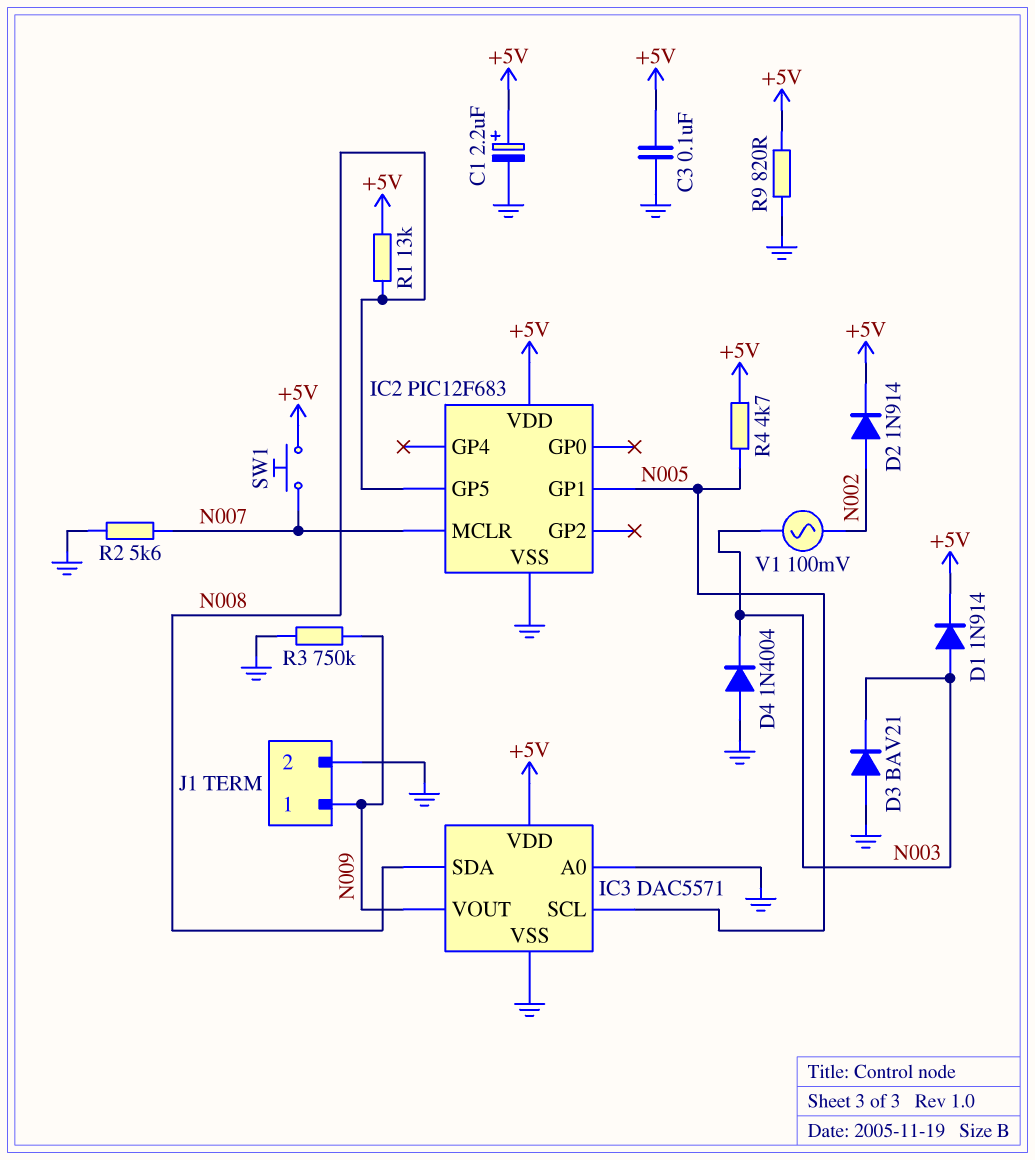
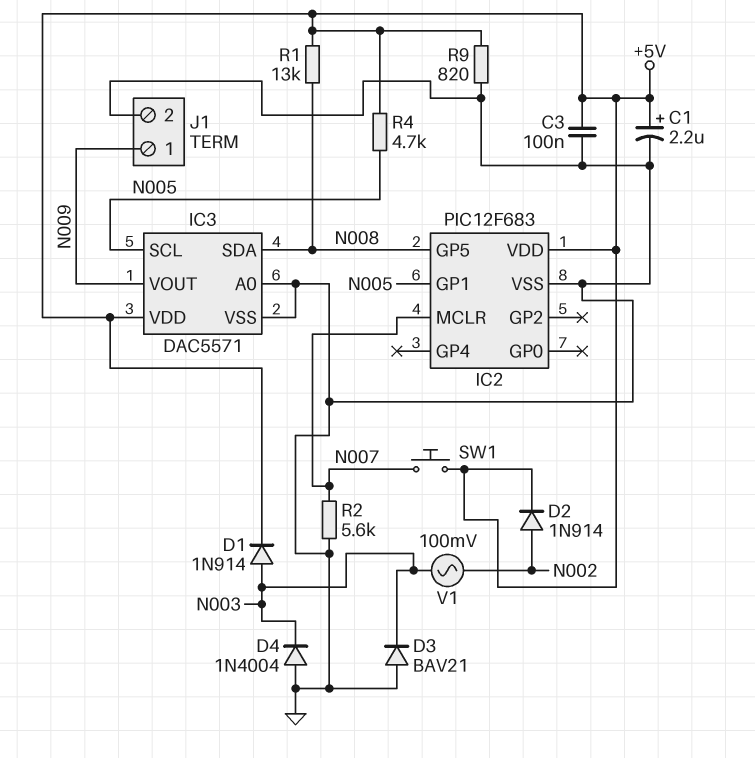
R3: 750k (GND, N009) -> none

